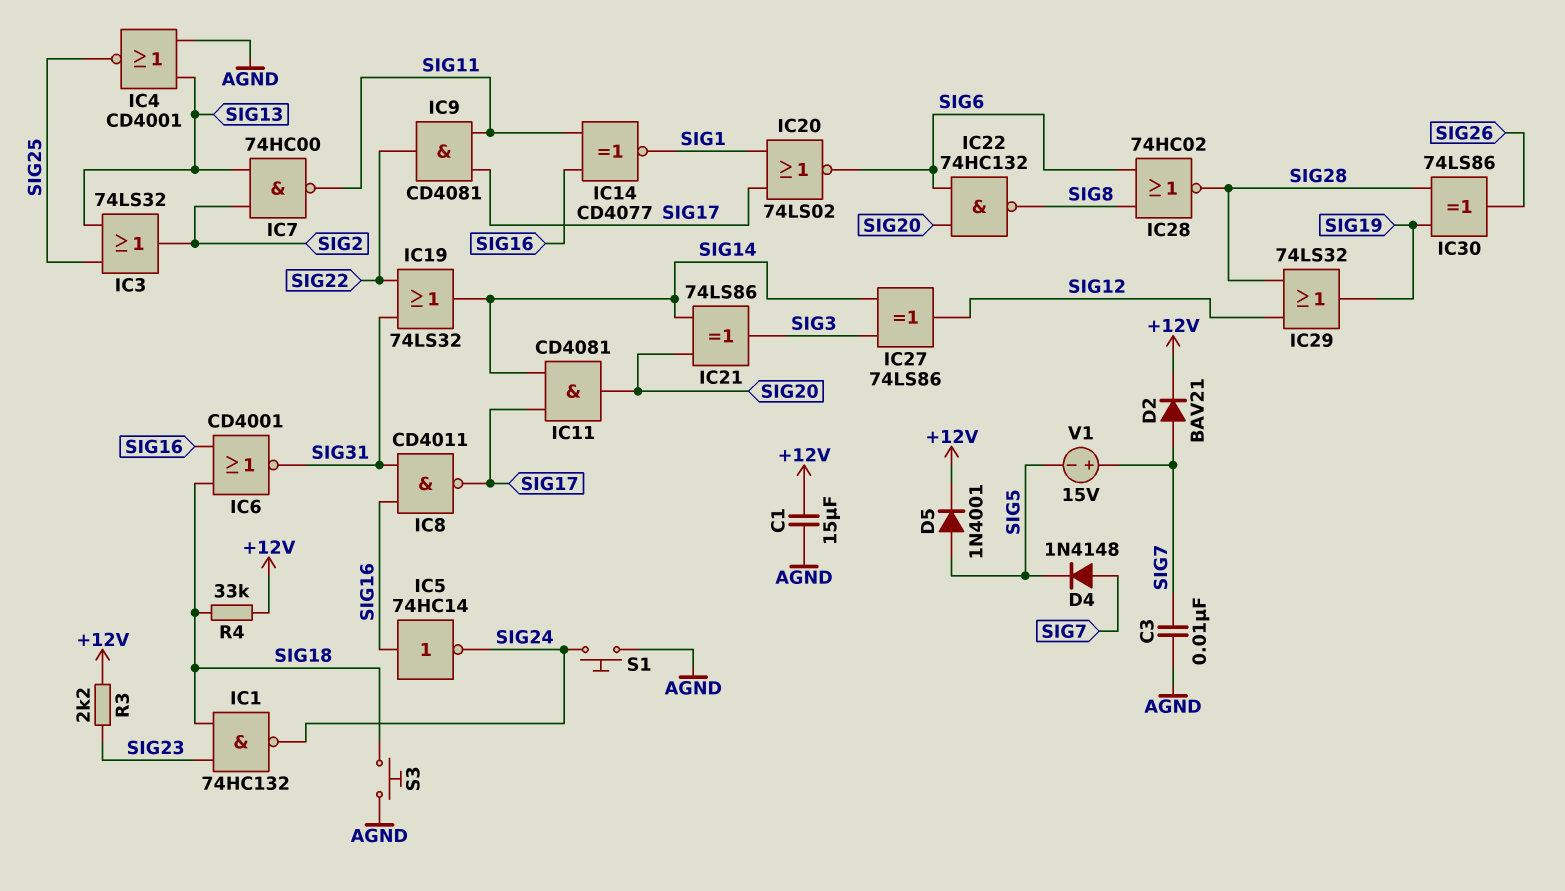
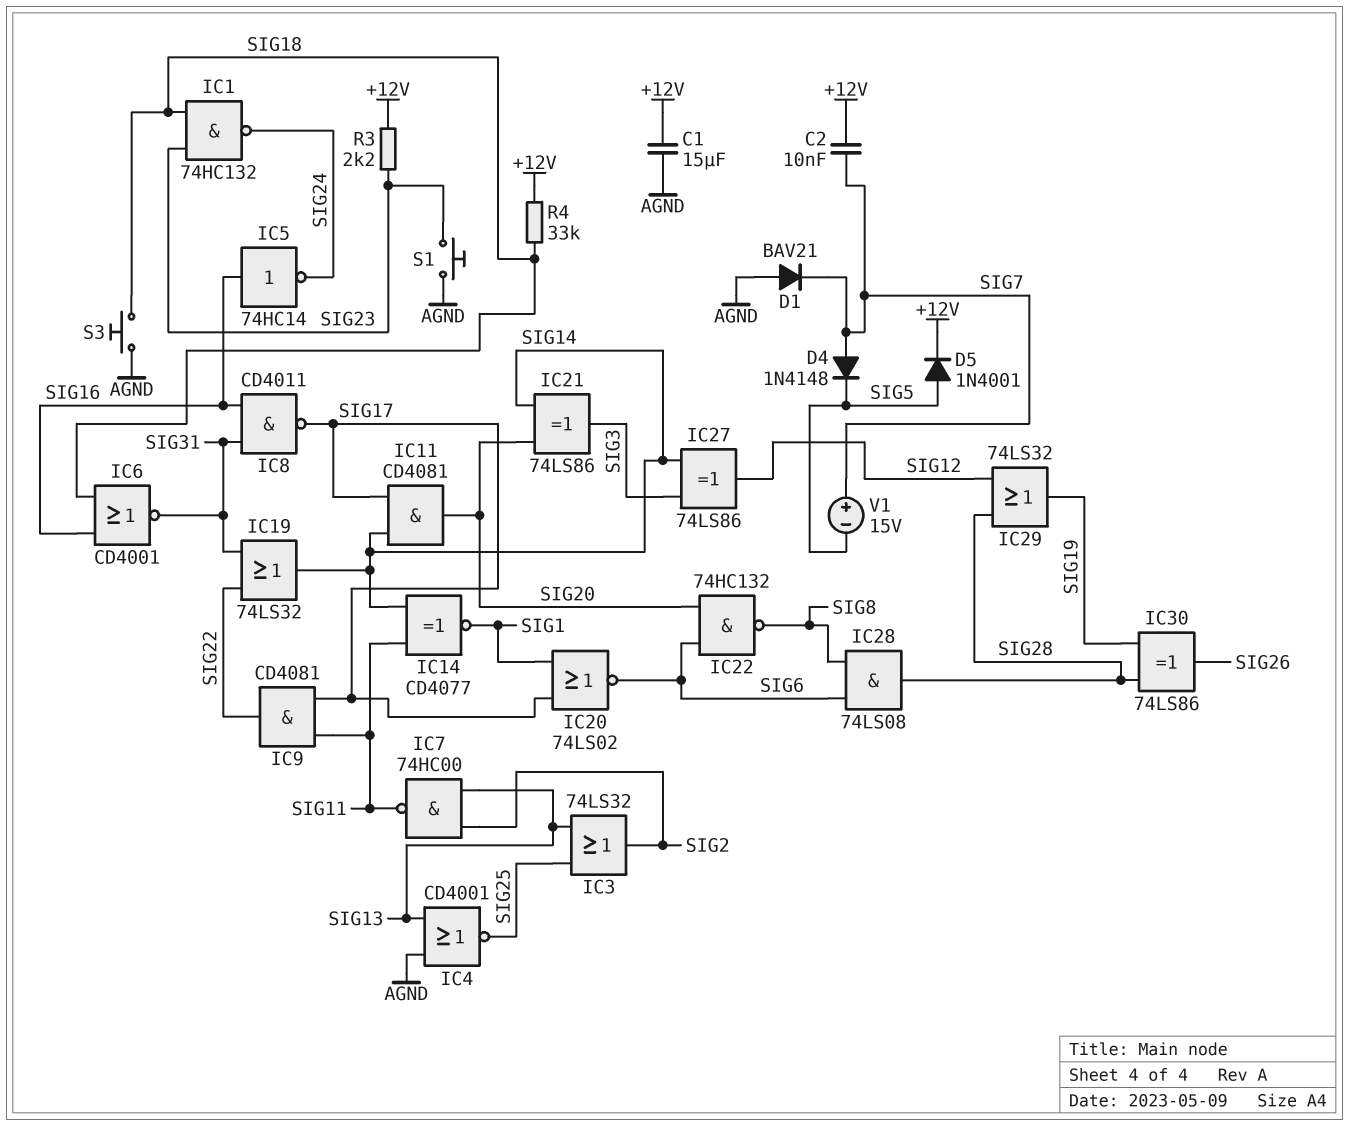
C2: none -> 10nF (+12V, SIG7)
C3: 10nF (AGND, SIG7) -> none
D1: none -> diode BAV21 (A AGND, K SIG7)
D2: diode BAV21 (A SIG7, K +12V) -> none
IC14: XNOR CD4077 (in SIG11, in SIG16, out SIG1) -> XNOR CD4077 (in SIG11, in SIG14, out SIG1)
IC28: NOR 74HC02 (in SIG6, in SIG8, out SIG28) -> AND 74LS08 (in SIG6, in SIG8, out SIG28)
S1: button (AGND, SIG24) -> button (AGND, SIG23)

